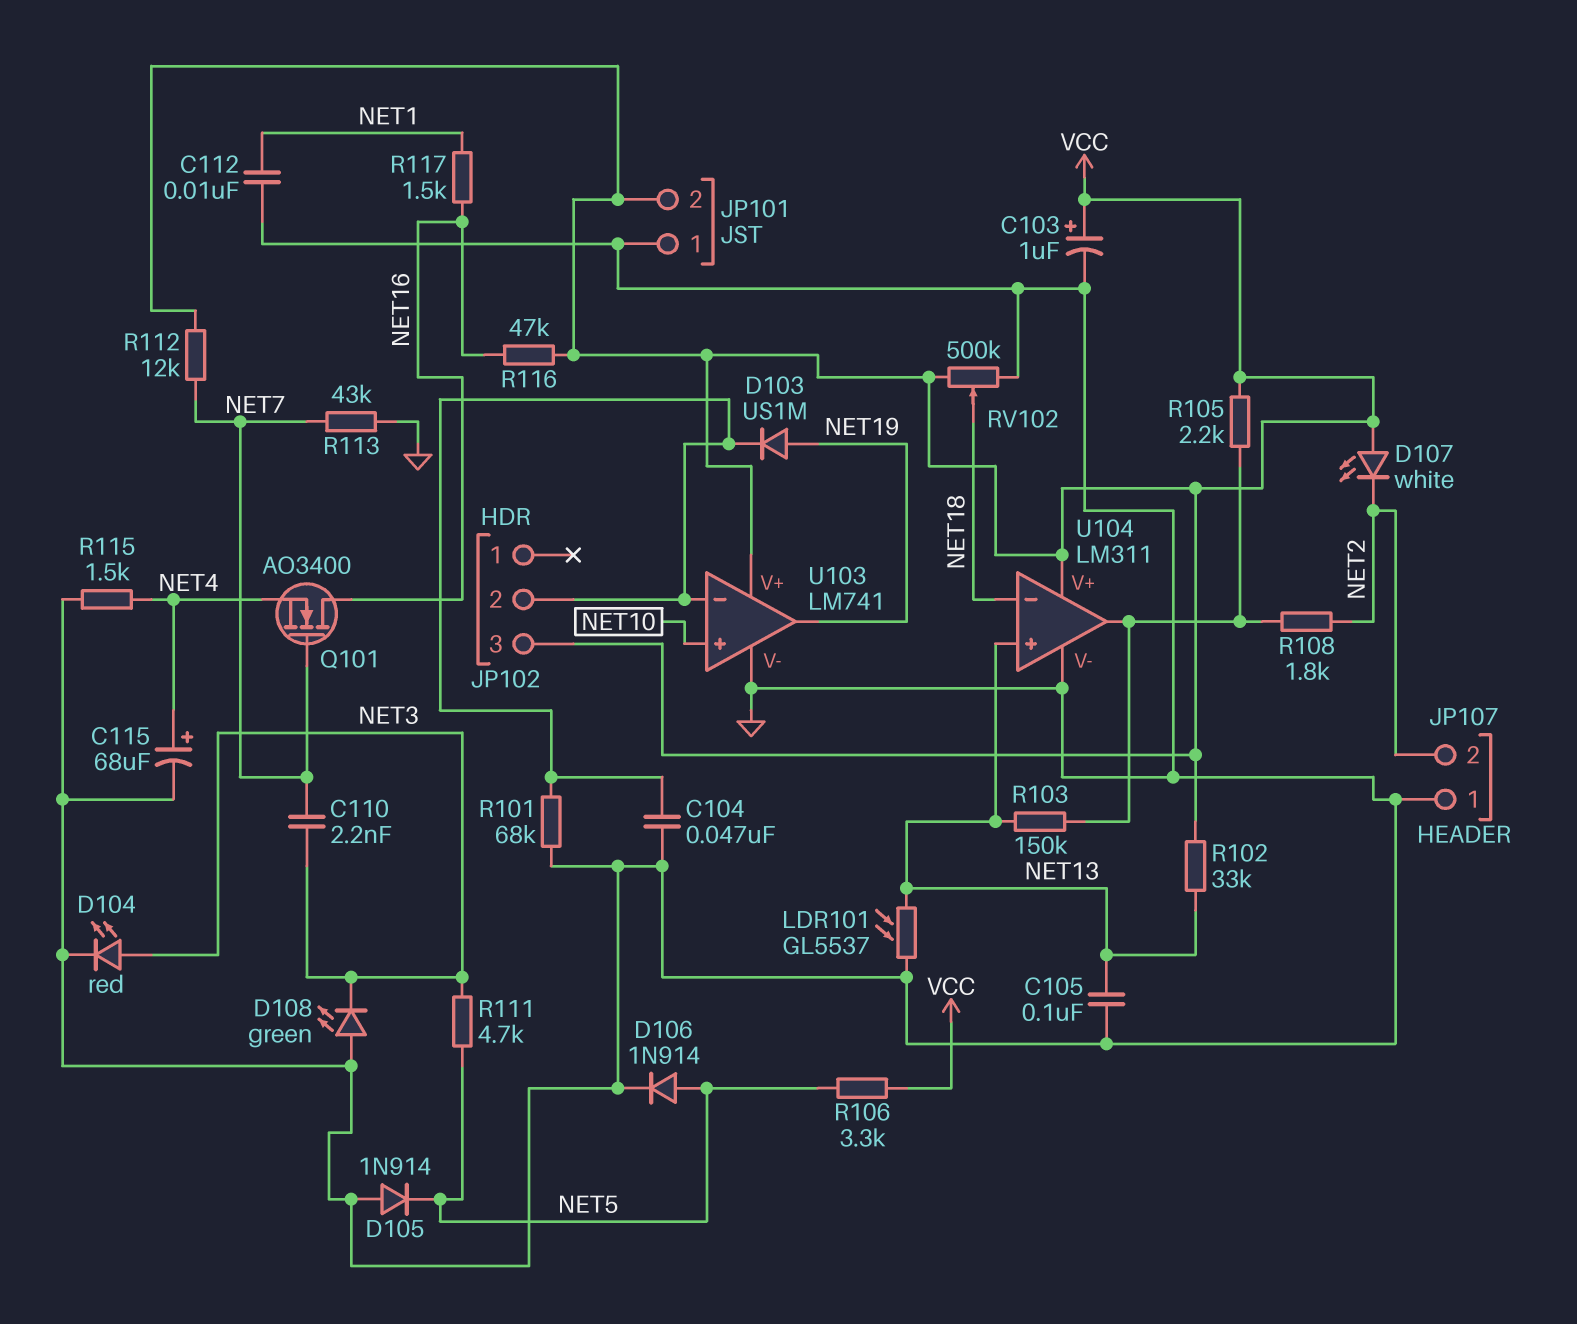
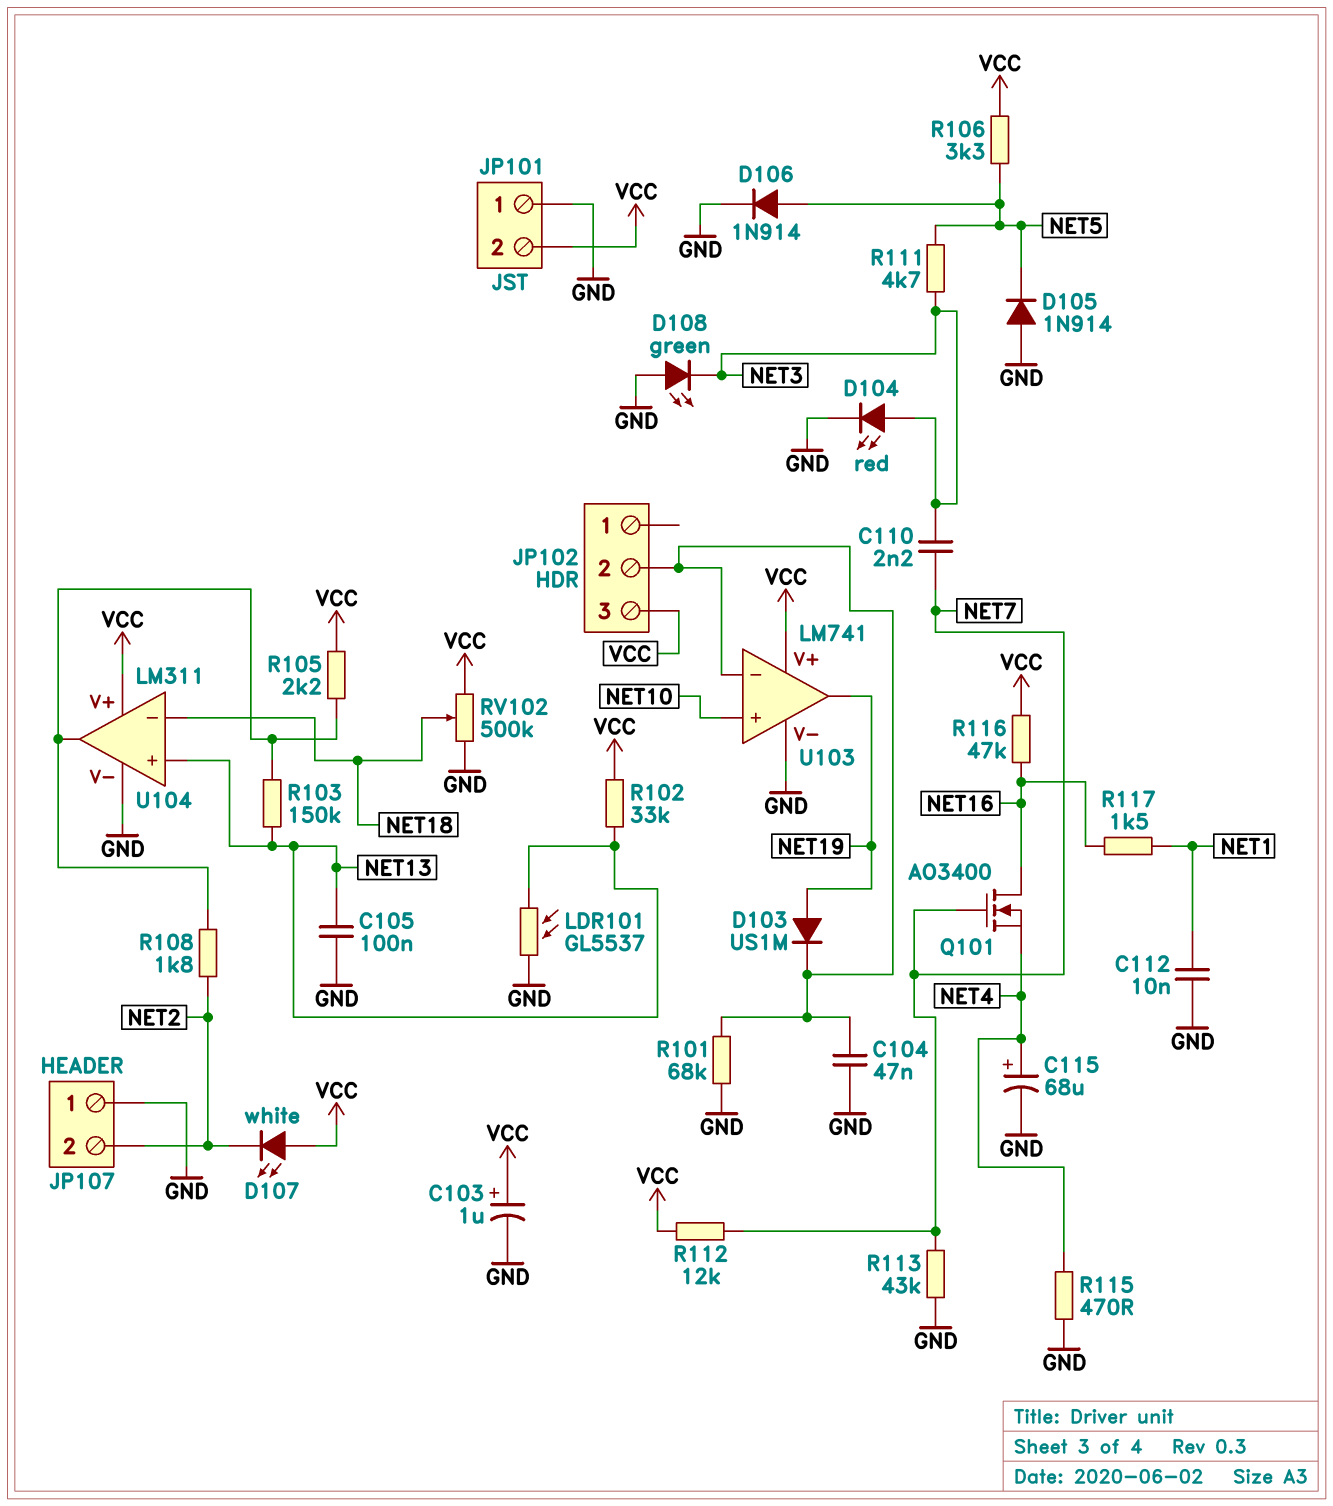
R115: 1.5k (GND, NET4) -> 470 (GND, NET4)

